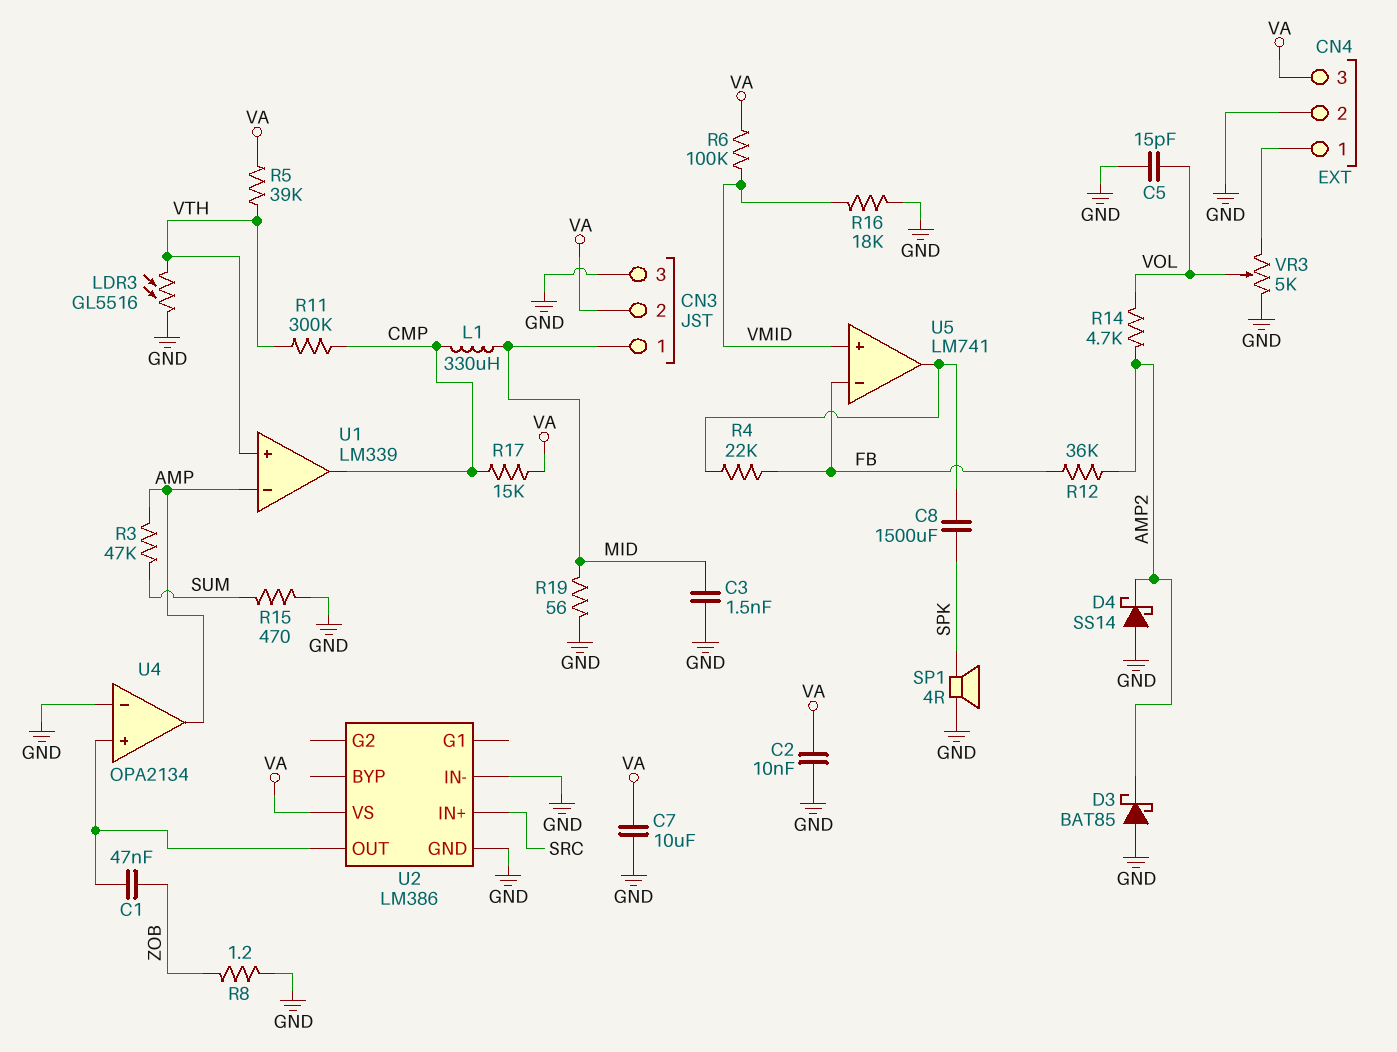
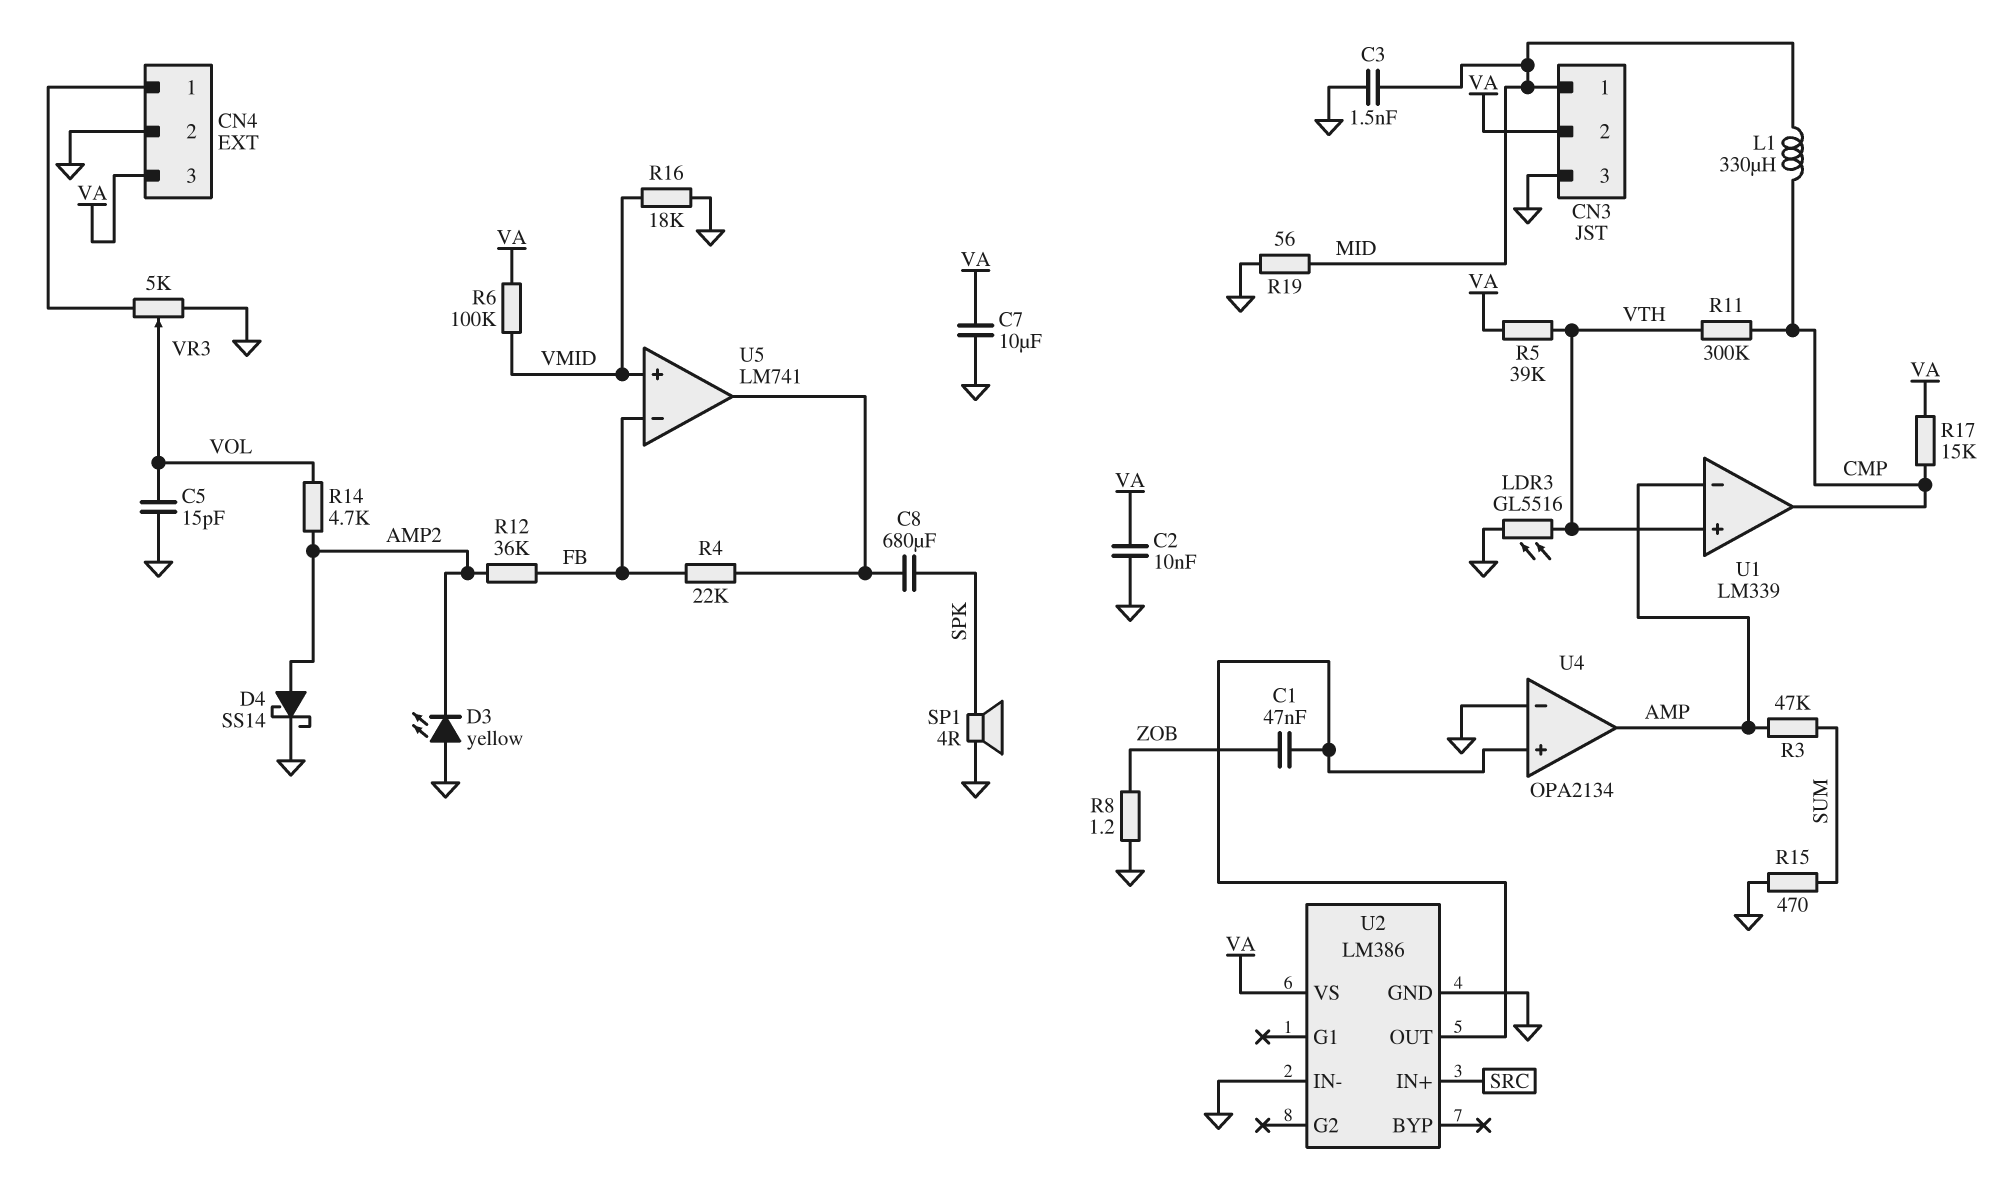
C8: 1500uF (SPK, U5/out) -> 680uF (SPK, U5/out)
D3: schottky BAT85 (A GND, K AMP2) -> LED yellow (A GND, K AMP2)
D4: schottky SS14 (A GND, K AMP2) -> schottky SS14 (A AMP2, K GND)

